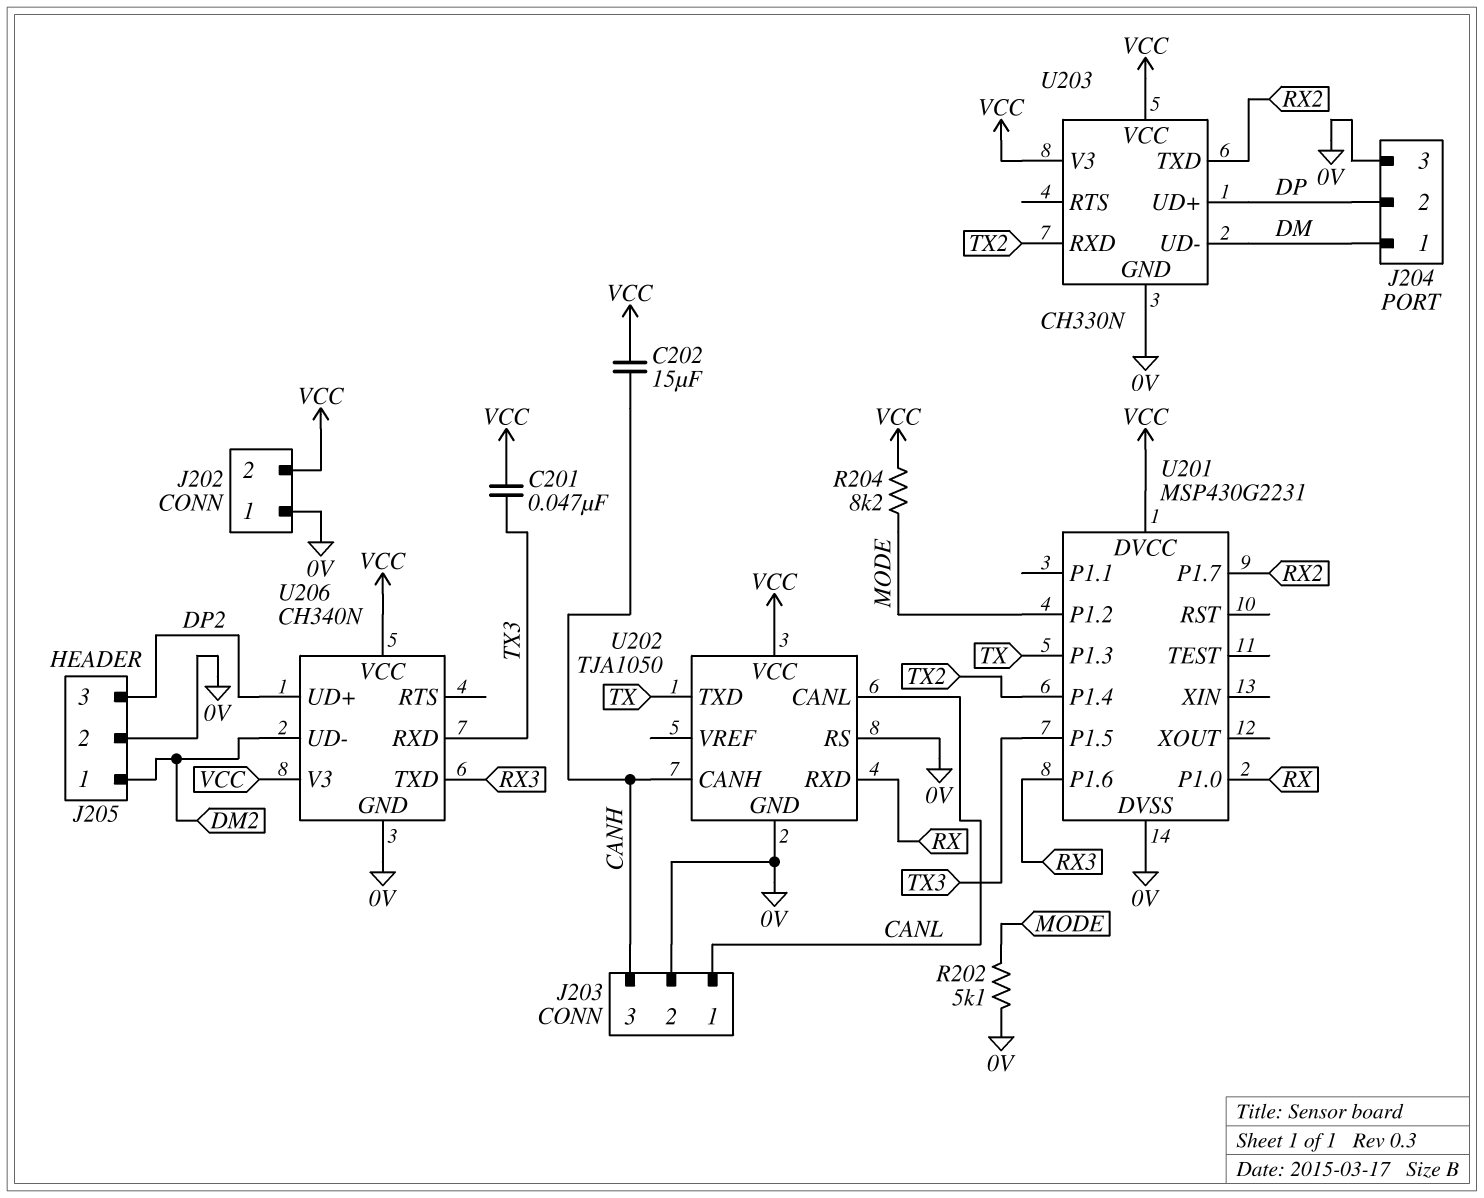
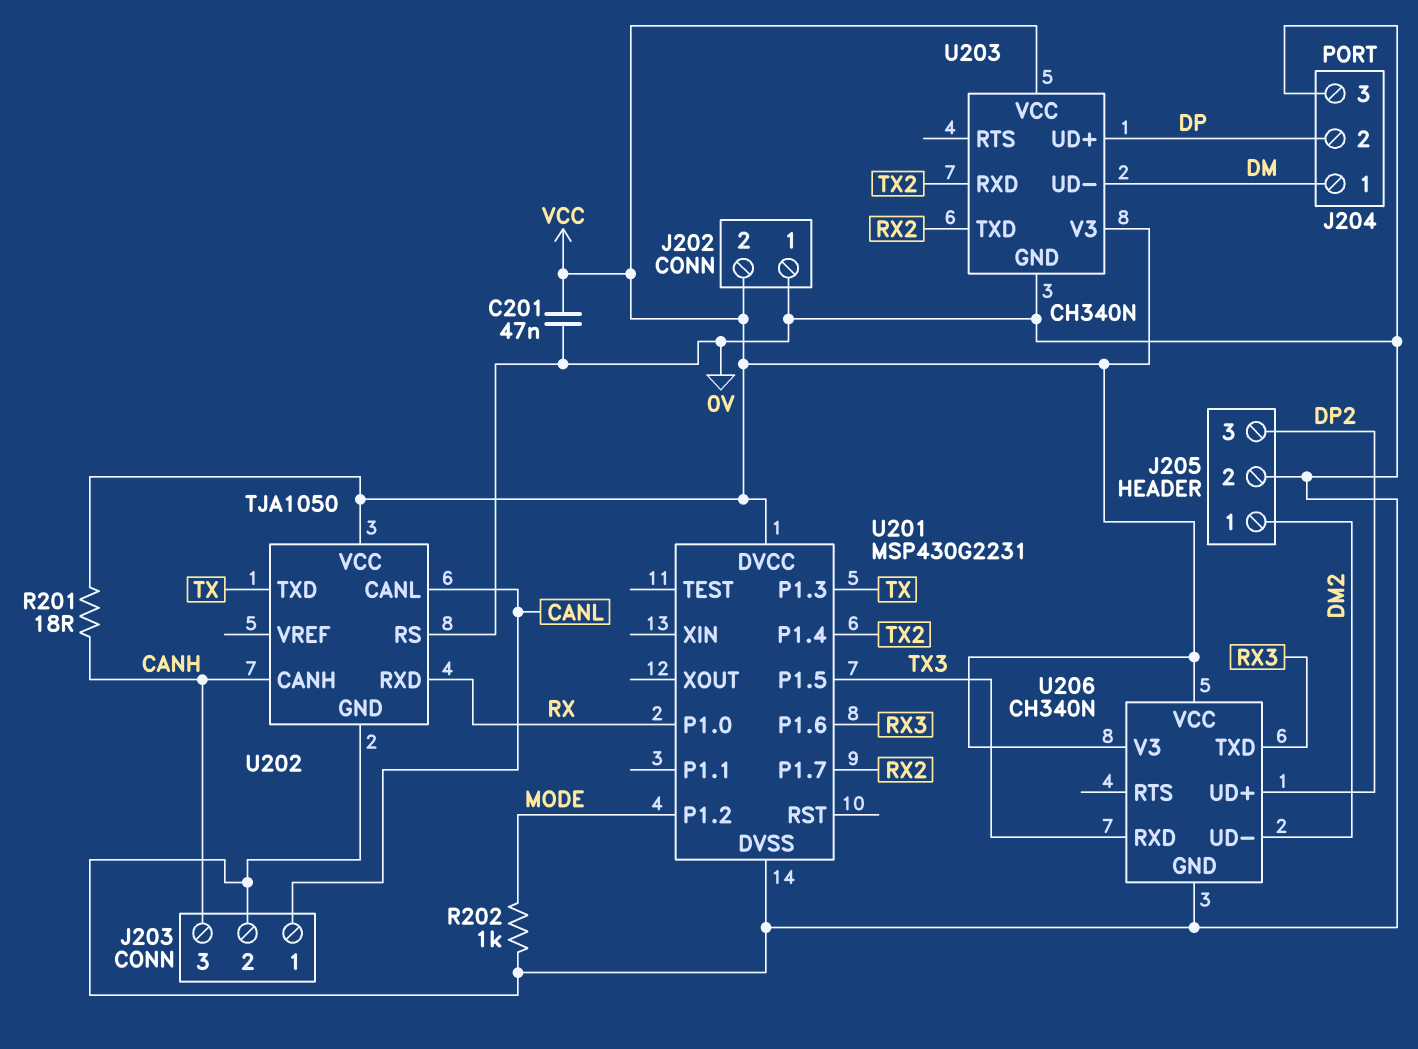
C201: 47nF (TX3, VCC) -> 47nF (0V, VCC)
C202: 15uF (CANH, VCC) -> none
R201: none -> 18 (CANH, VCC)
R202: 5.1k (0V, MODE) -> 1k (0V, MODE)
R204: 8.2k (MODE, VCC) -> none
U203: CH330N -> CH340N

